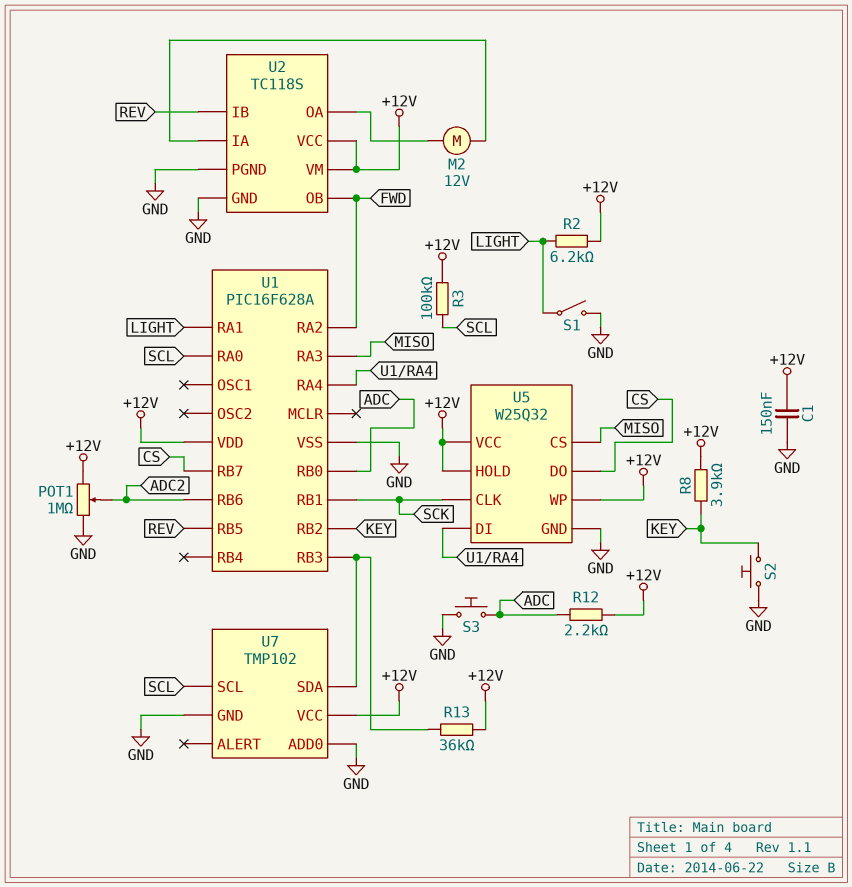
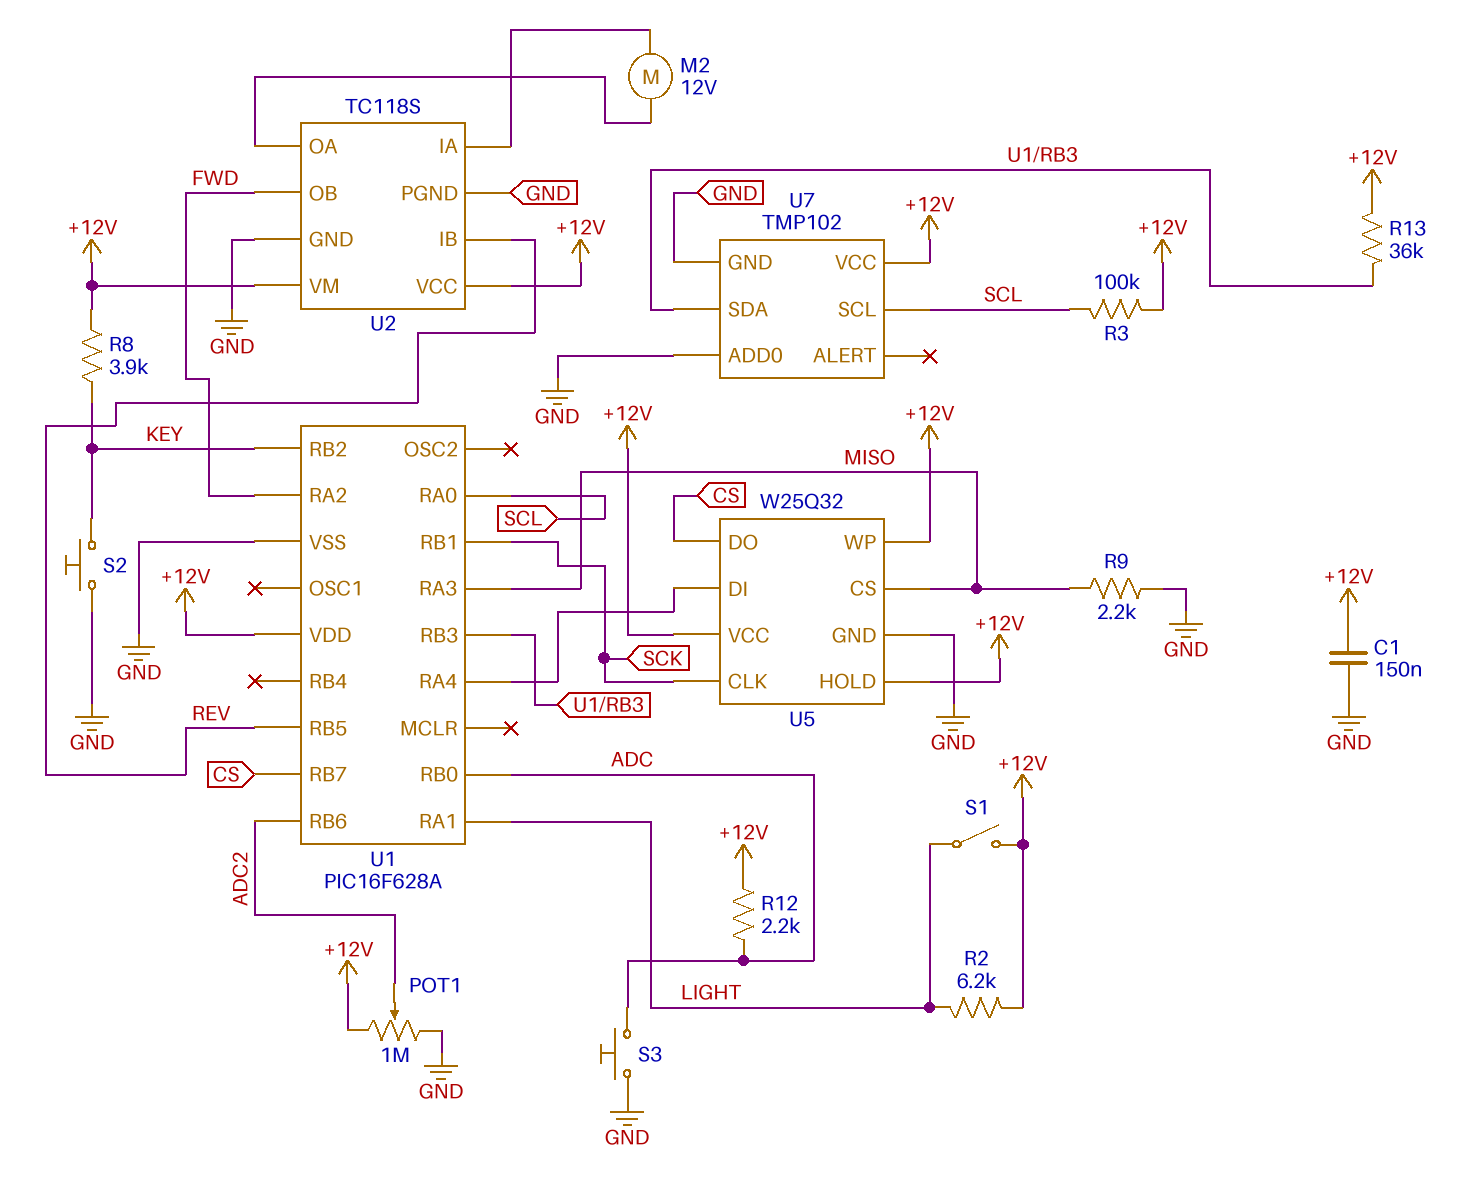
R9: none -> 2.2k (GND, MISO)
S1: switch (GND, LIGHT) -> switch (+12V, LIGHT)

